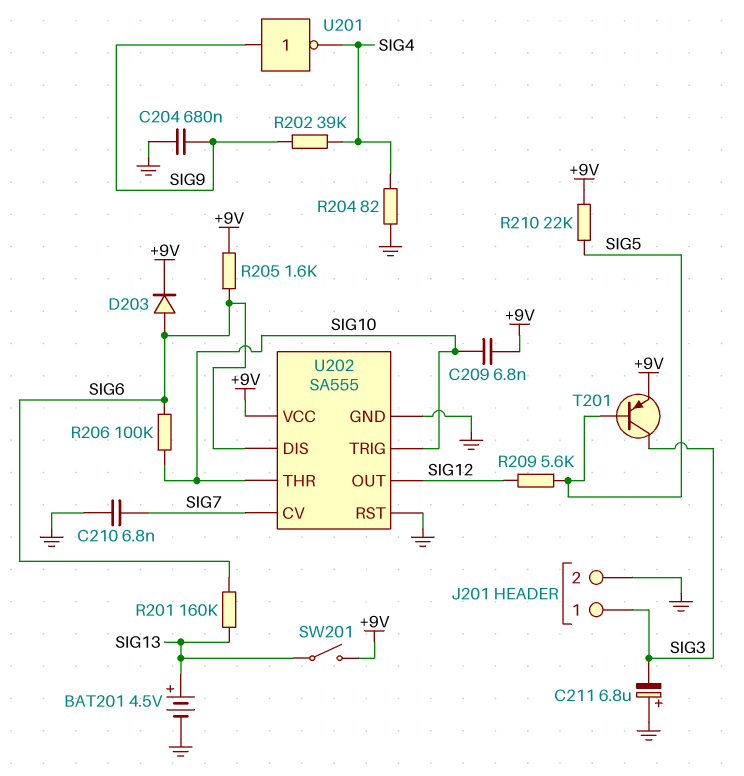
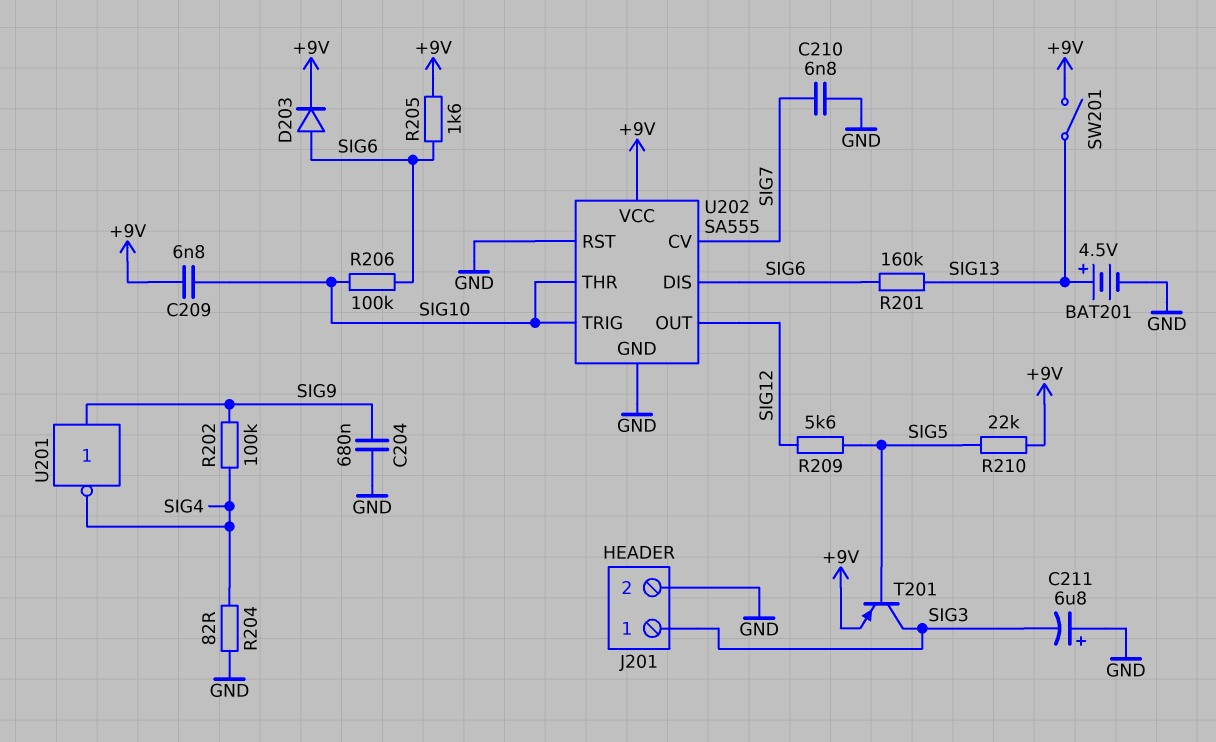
R202: 39k (SIG4, SIG9) -> 100k (SIG4, SIG9)

